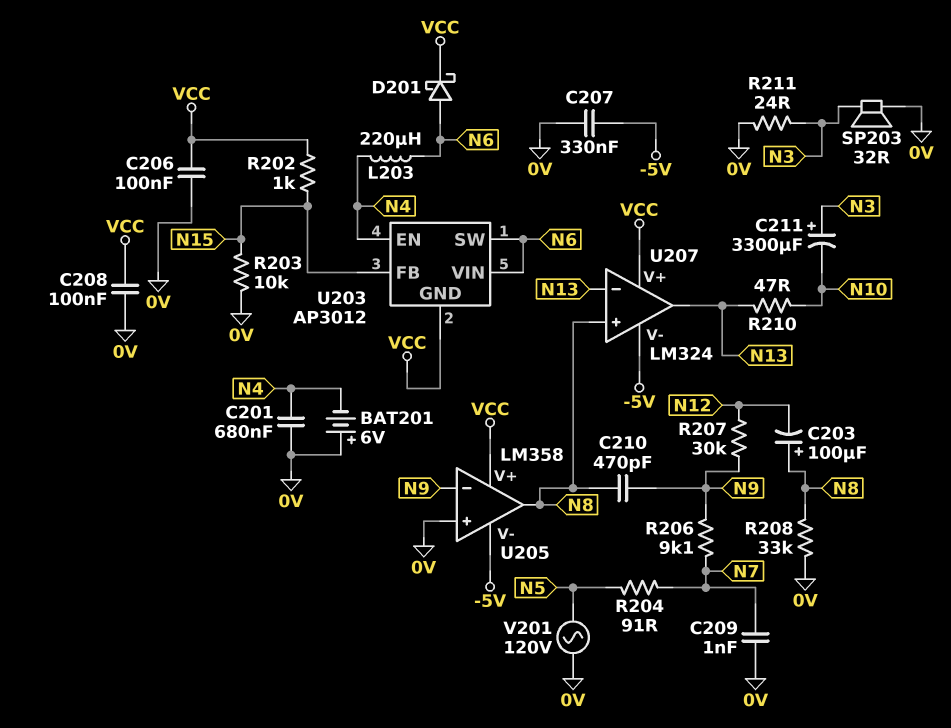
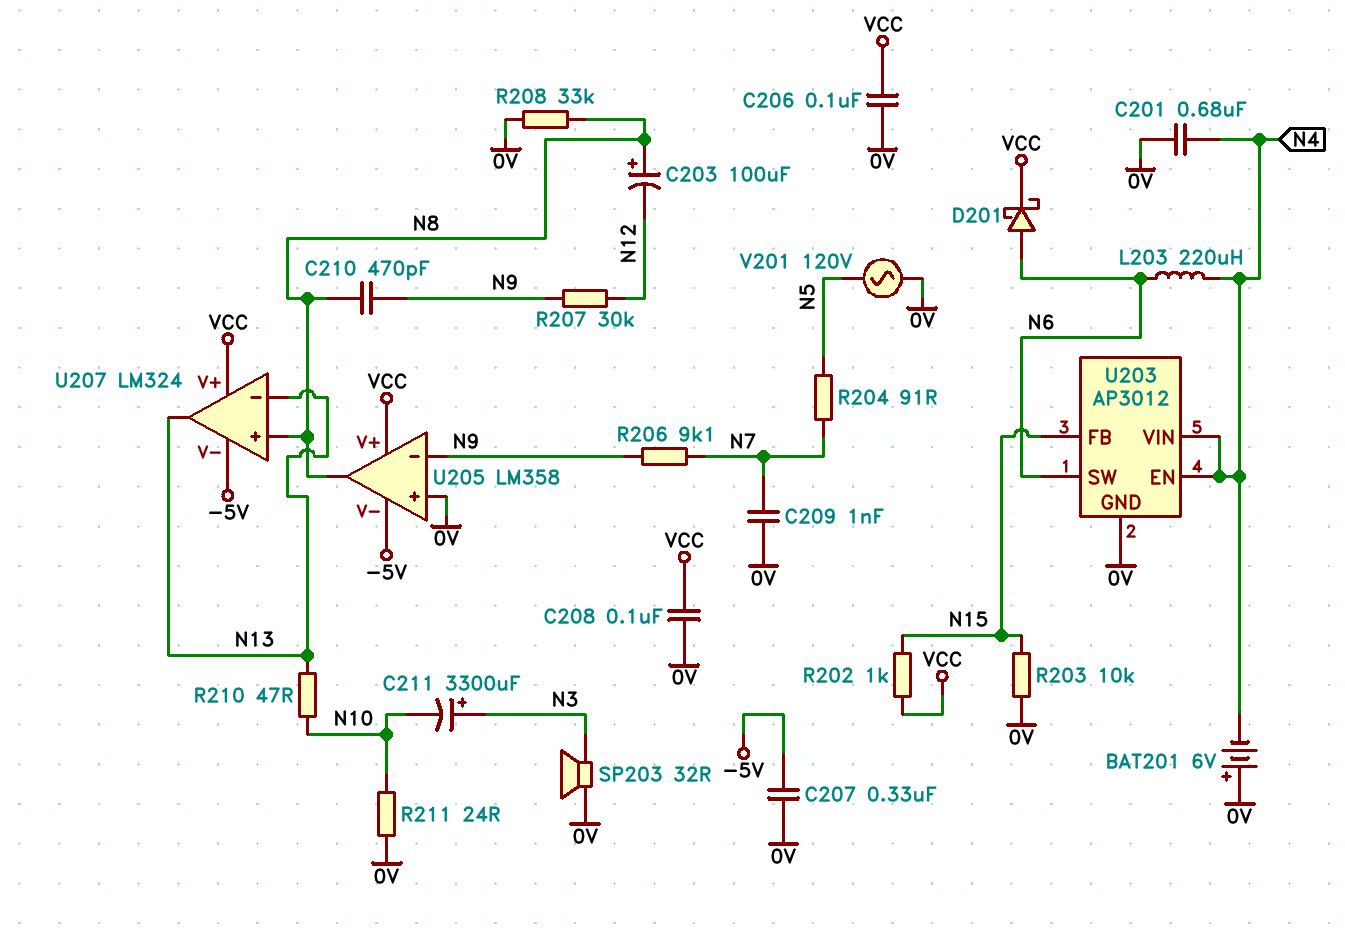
R211: 24 (0V, N3) -> 24 (0V, N10)
U203 pin GND: VCC -> 0V
U203 pin VIN: N6 -> N4

